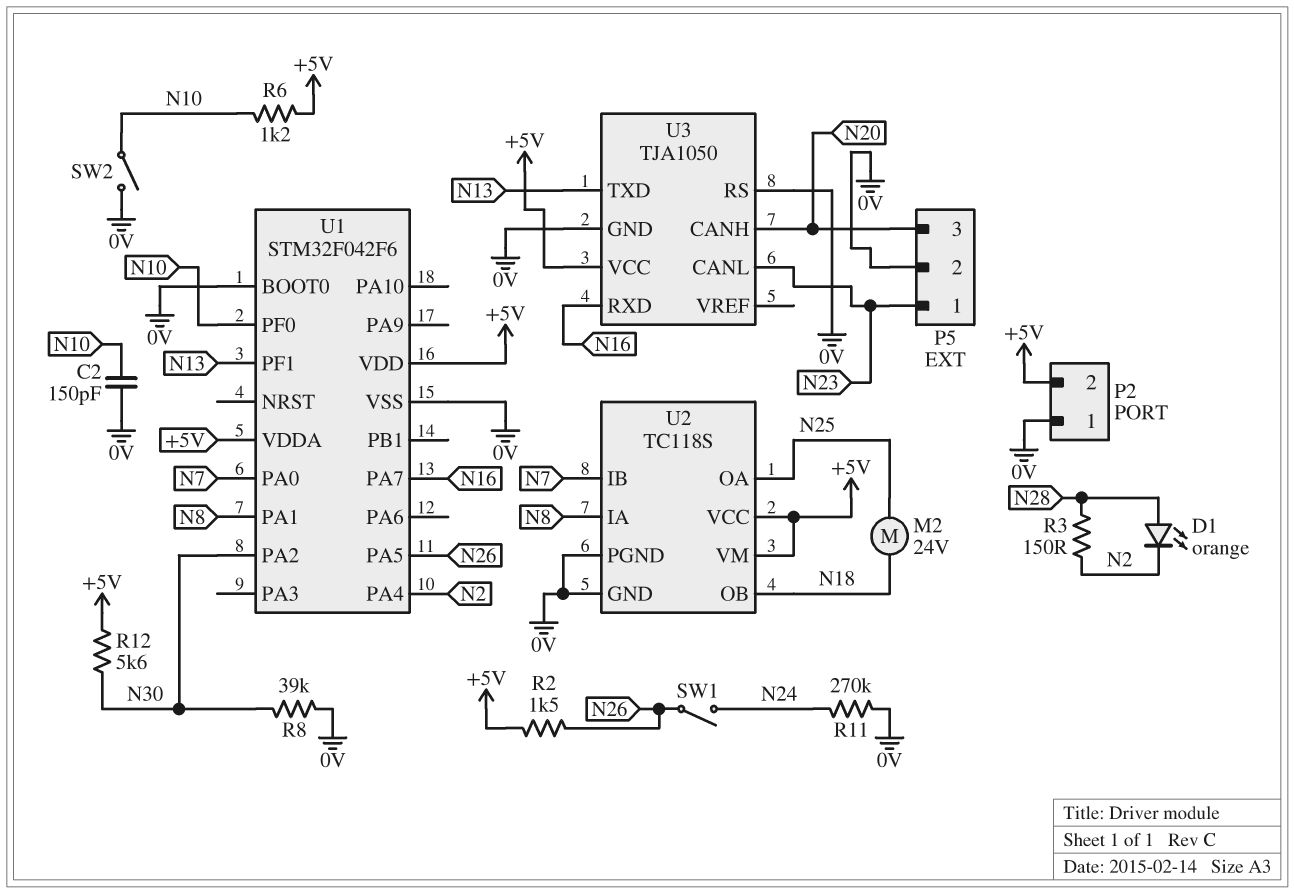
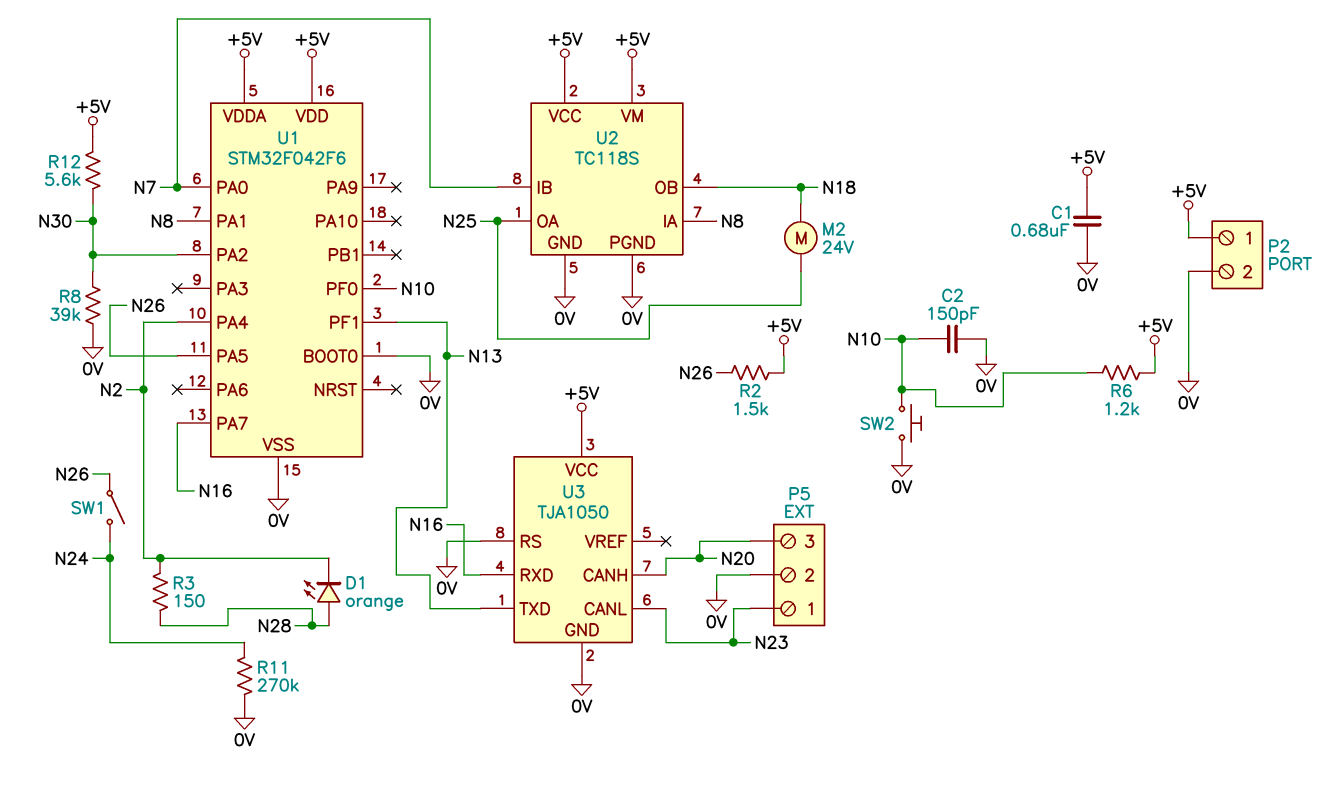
C1: none -> 680nF (+5V, 0V)
P2 pin 1: 0V -> +5V
P2 pin 2: +5V -> 0V
SW2: switch (0V, N10) -> button (0V, N10)

